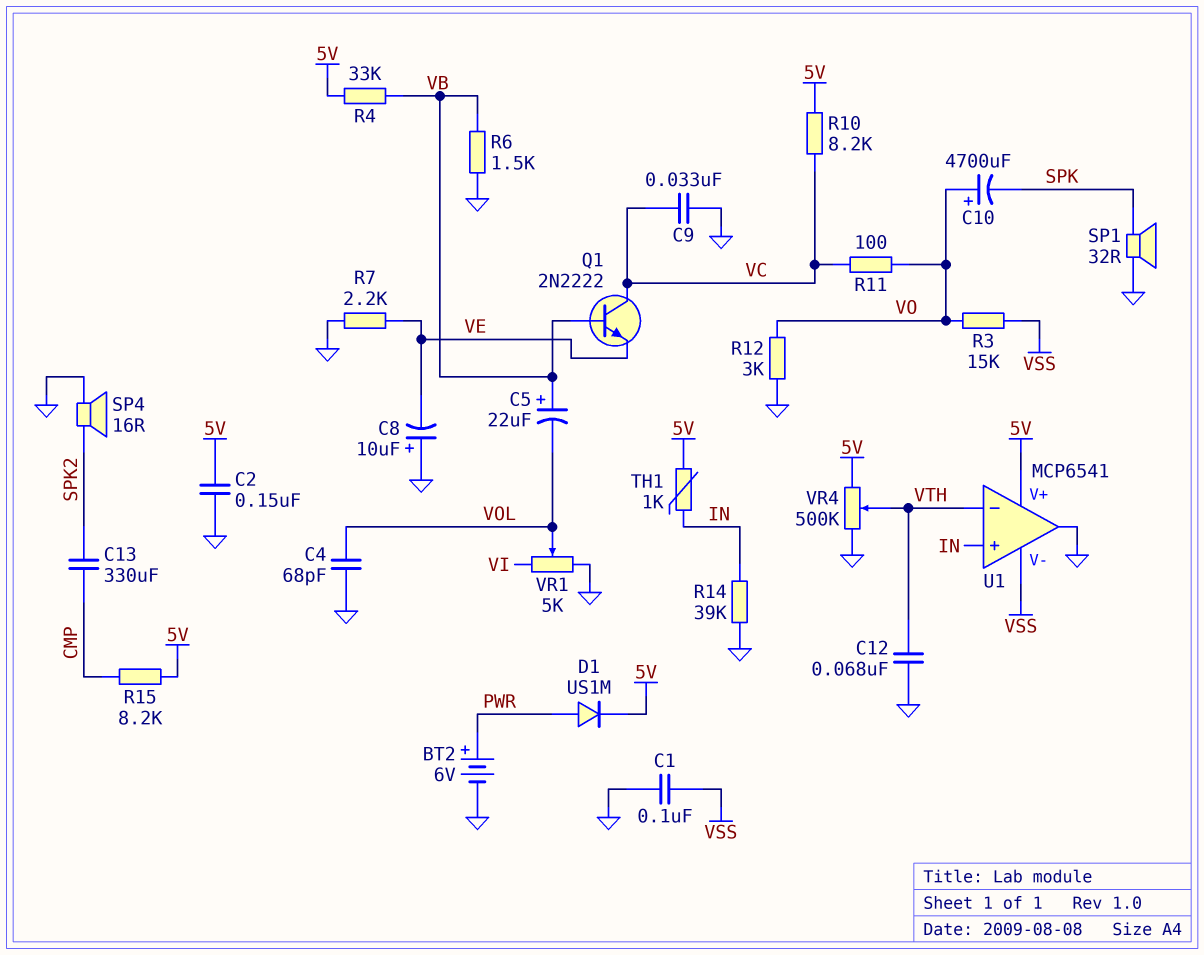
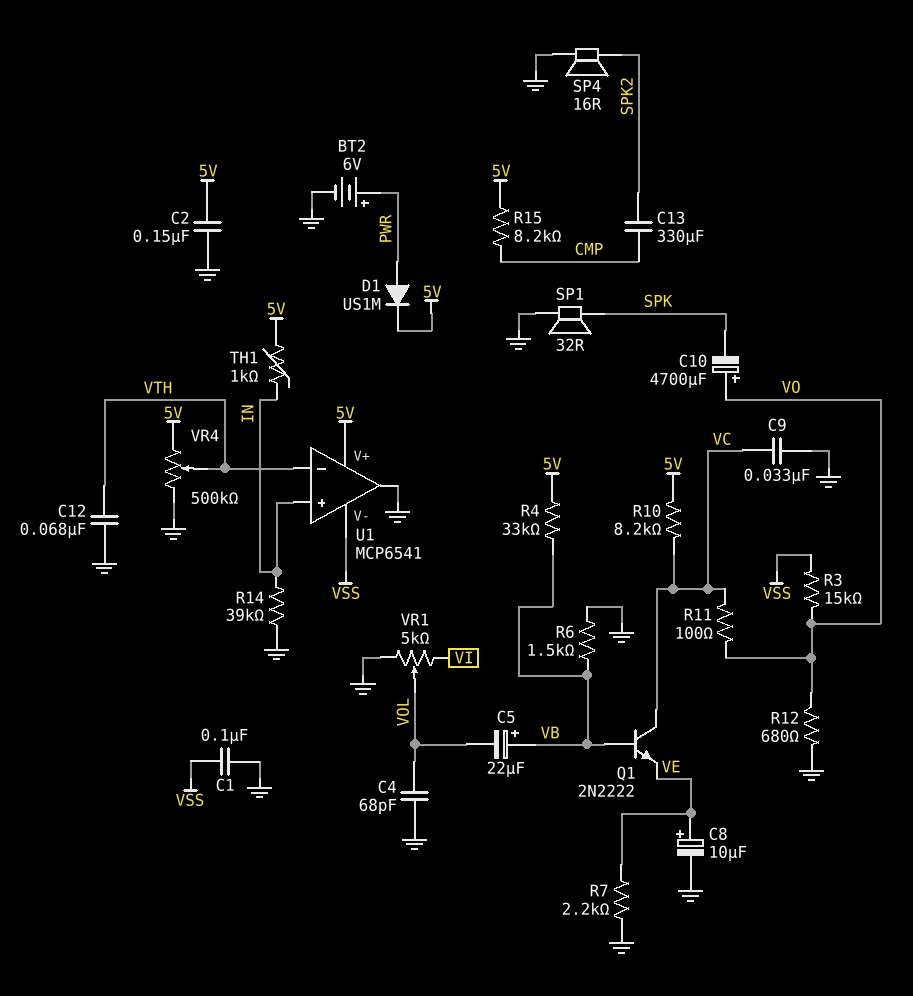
C8: 10uF (plus GND, minus VE) -> 10uF (plus VE, minus GND)
R12: 3k (GND, VO) -> 680 (GND, VO)

